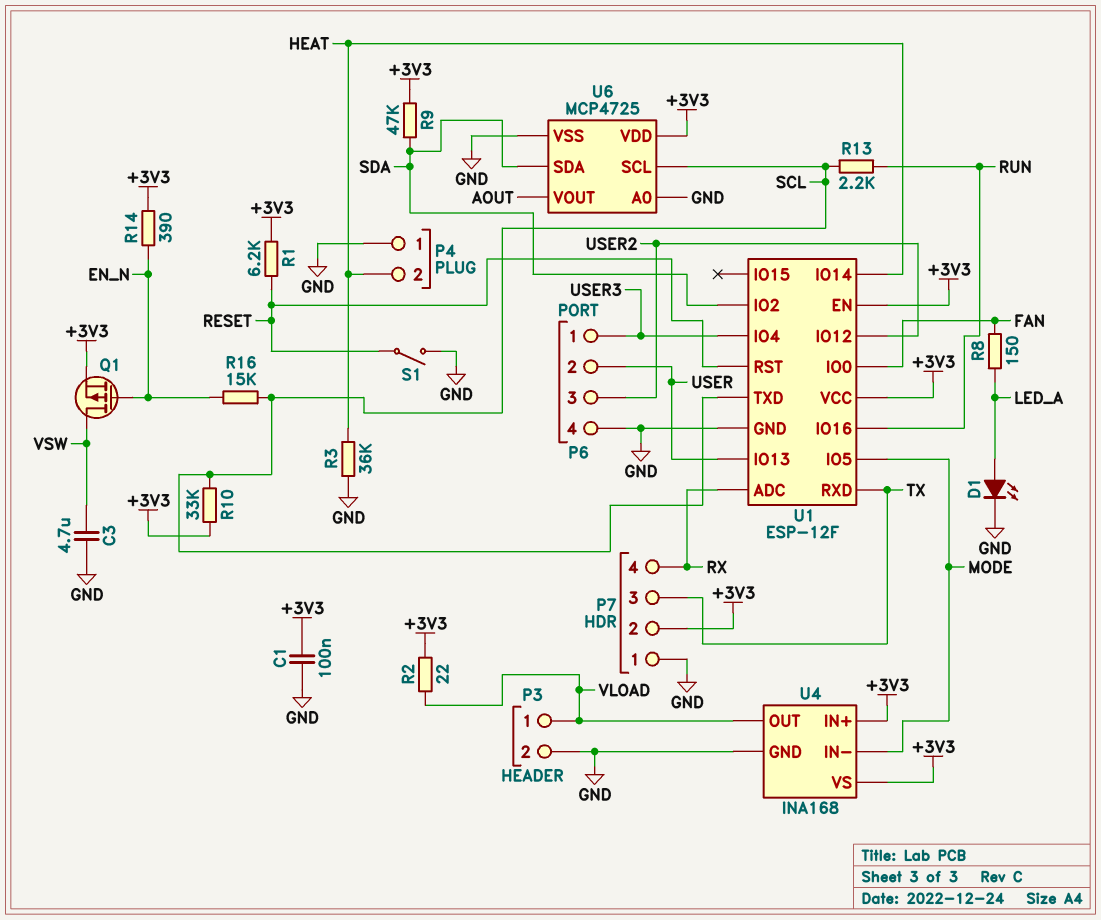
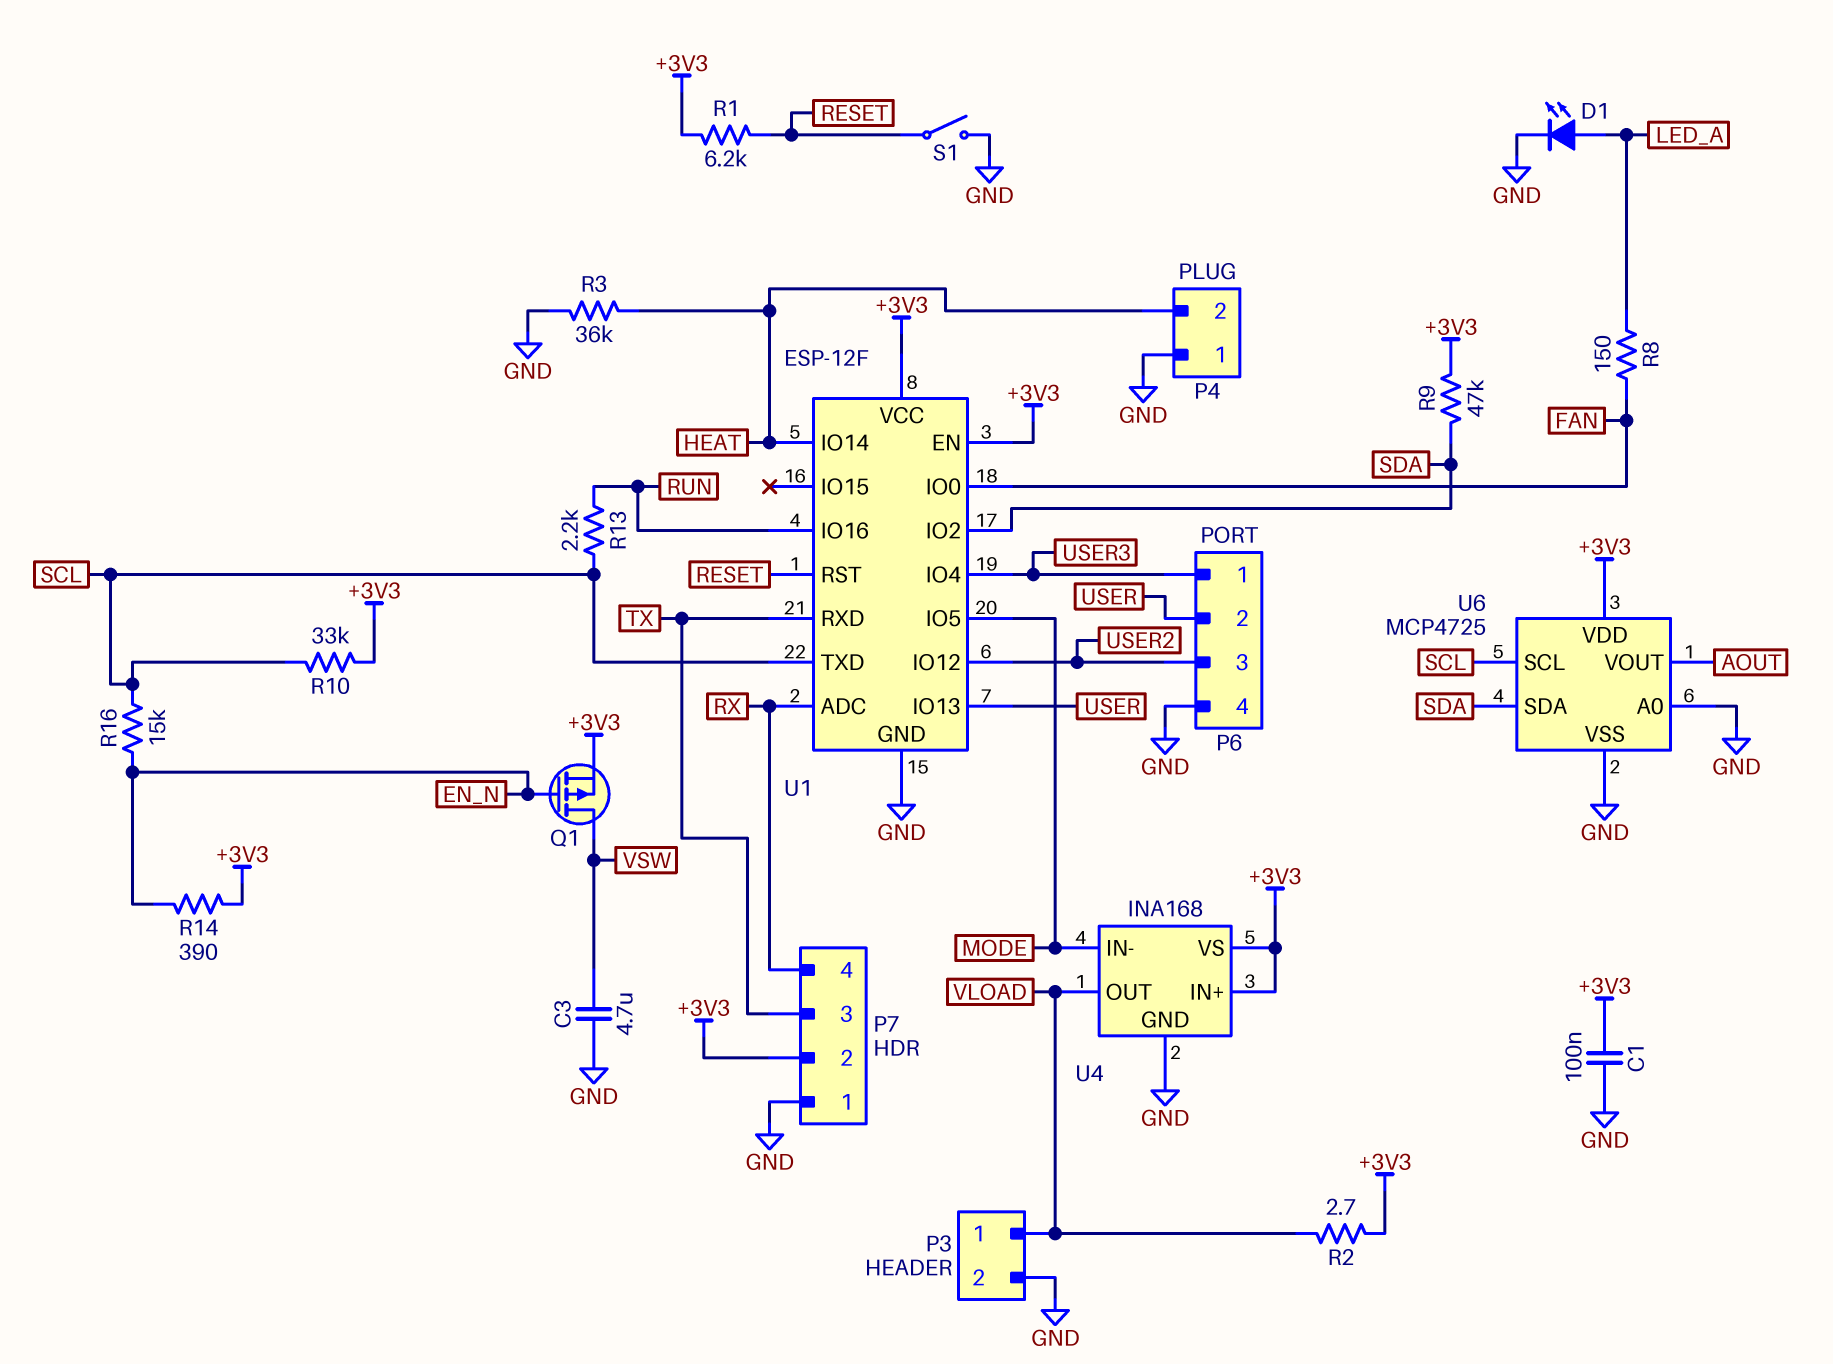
R2: 22 (+3V3, VLOAD) -> 2.7 (+3V3, VLOAD)

